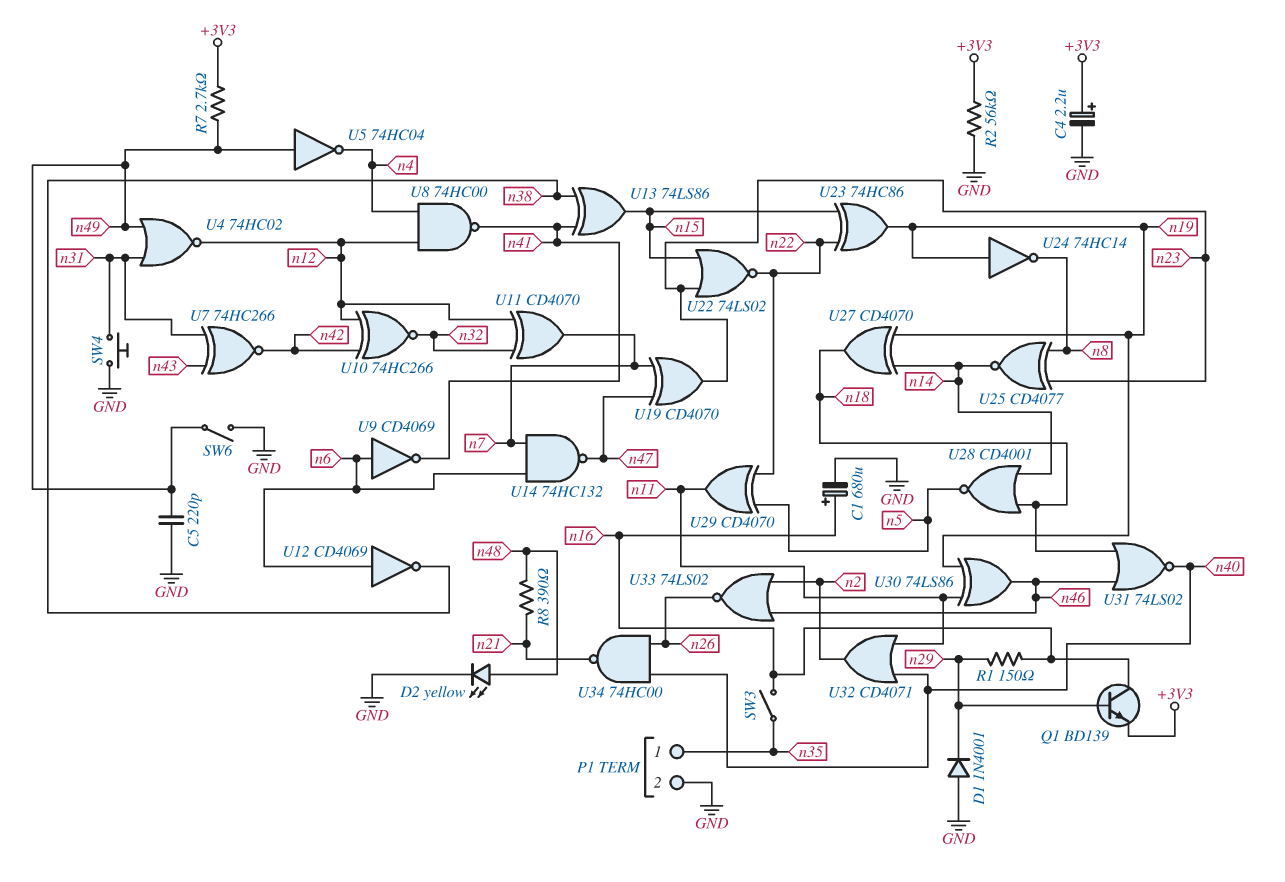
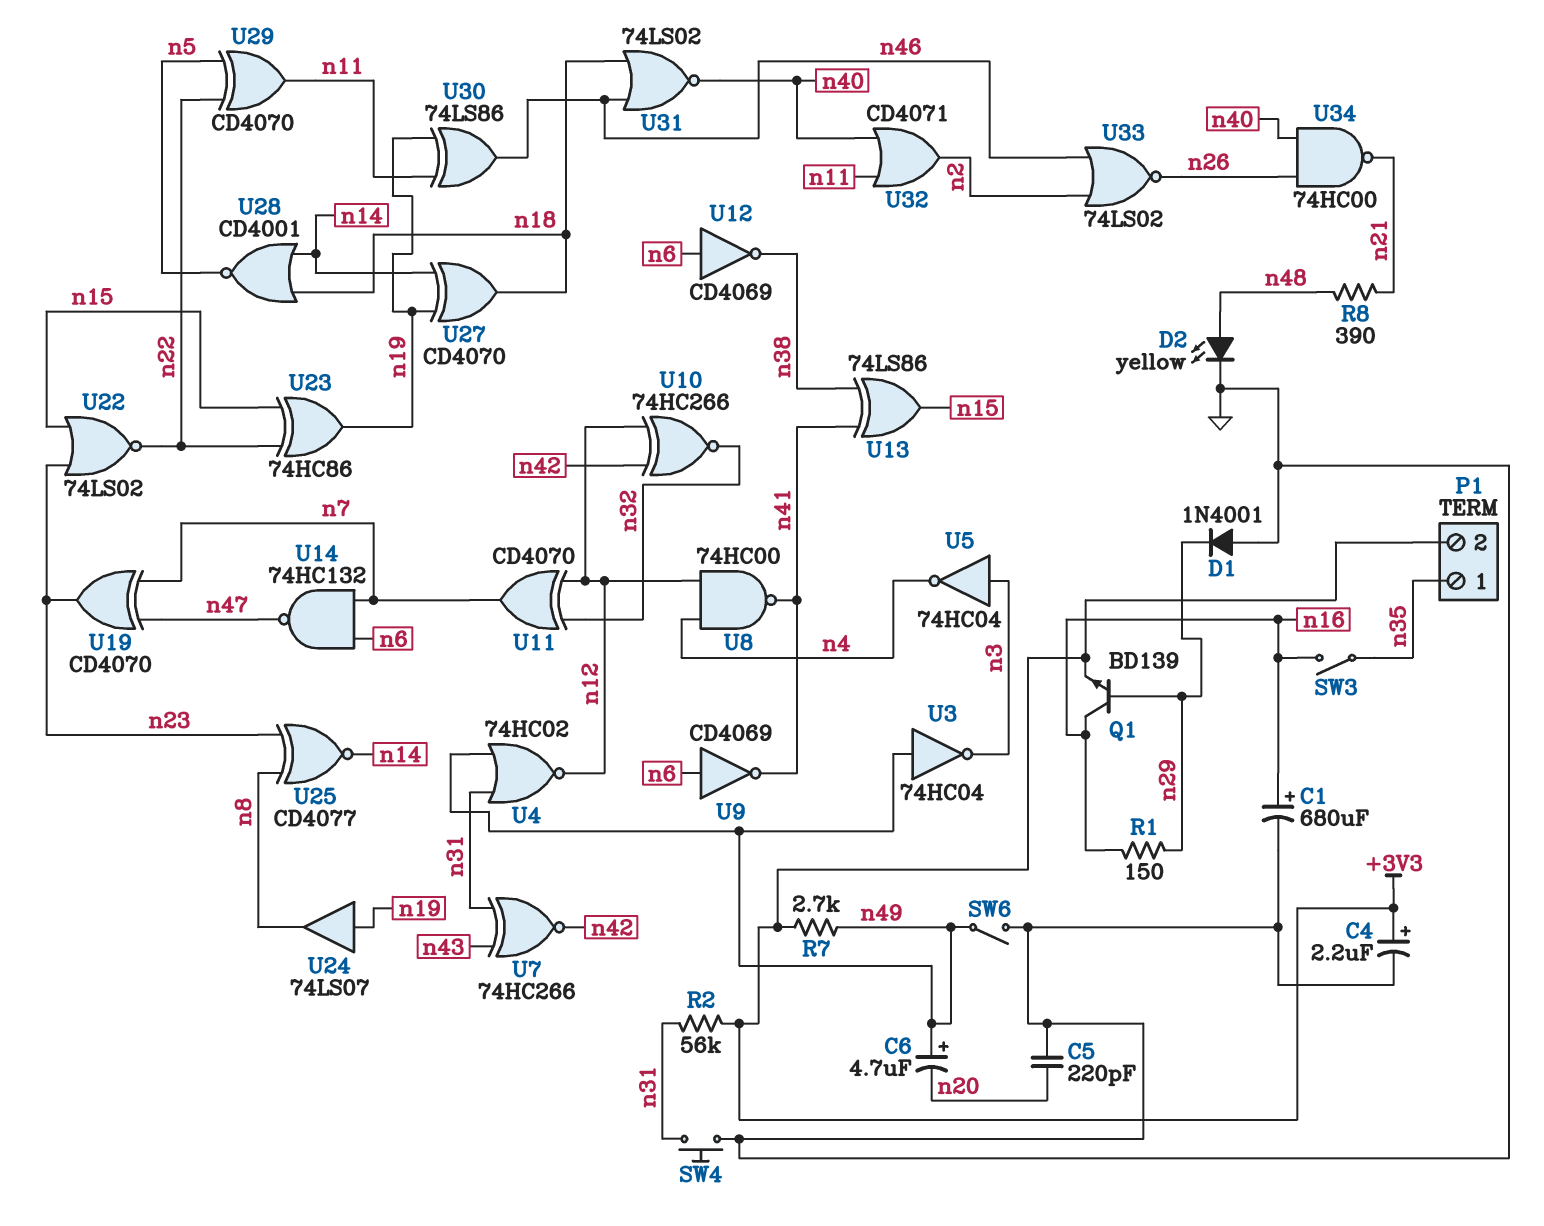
C5: 220pF (GND, n49) -> 220pF (GND, n20)
C6: none -> 4.7uF (plus n49, minus n20)
P1 pin 2: GND -> +3V3
R2: 56k (+3V3, GND) -> 56k (+3V3, n31)
U3: none -> NOT 74HC04 (in n49, out n3)
U5: NOT 74HC04 (in n49, out n4) -> NOT 74HC04 (in n3, out n4)
U24: NOT 74HC14 (in n19, out n8) -> buffer 74LS07 (in n19, out n8)

